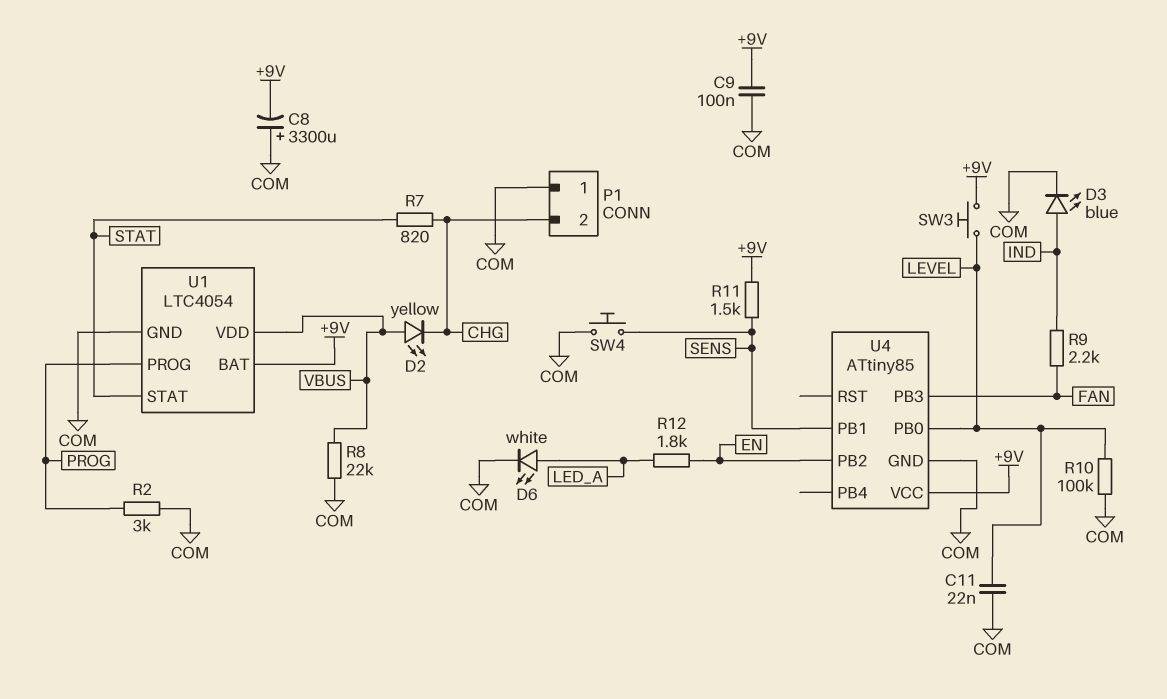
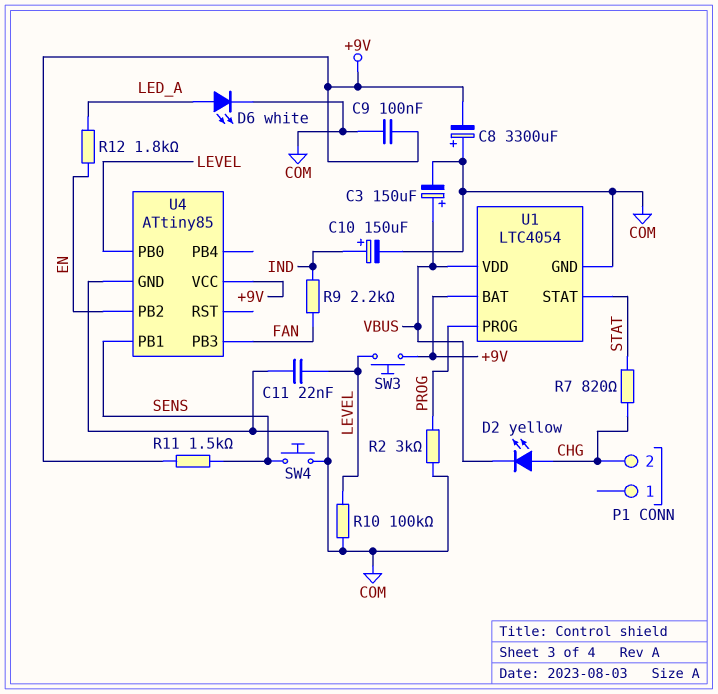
C3: none -> 150uF (plus VBUS, minus COM)
C10: none -> 150uF (plus IND, minus COM)
D2: LED yellow (A VBUS, K CHG) -> LED yellow (A CHG, K VBUS)
D3: LED blue (A IND, K COM) -> none
P1 pin 1: COM -> none
R8: 22k (COM, VBUS) -> none

